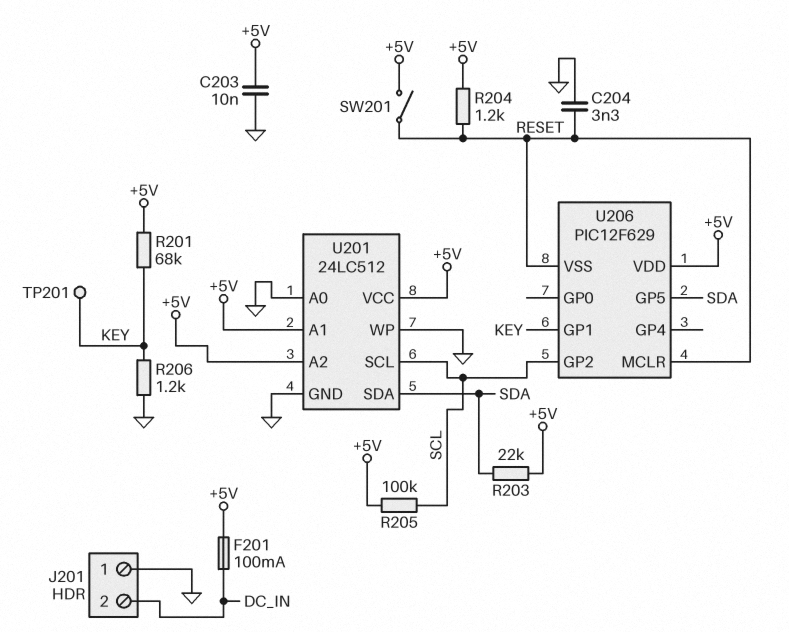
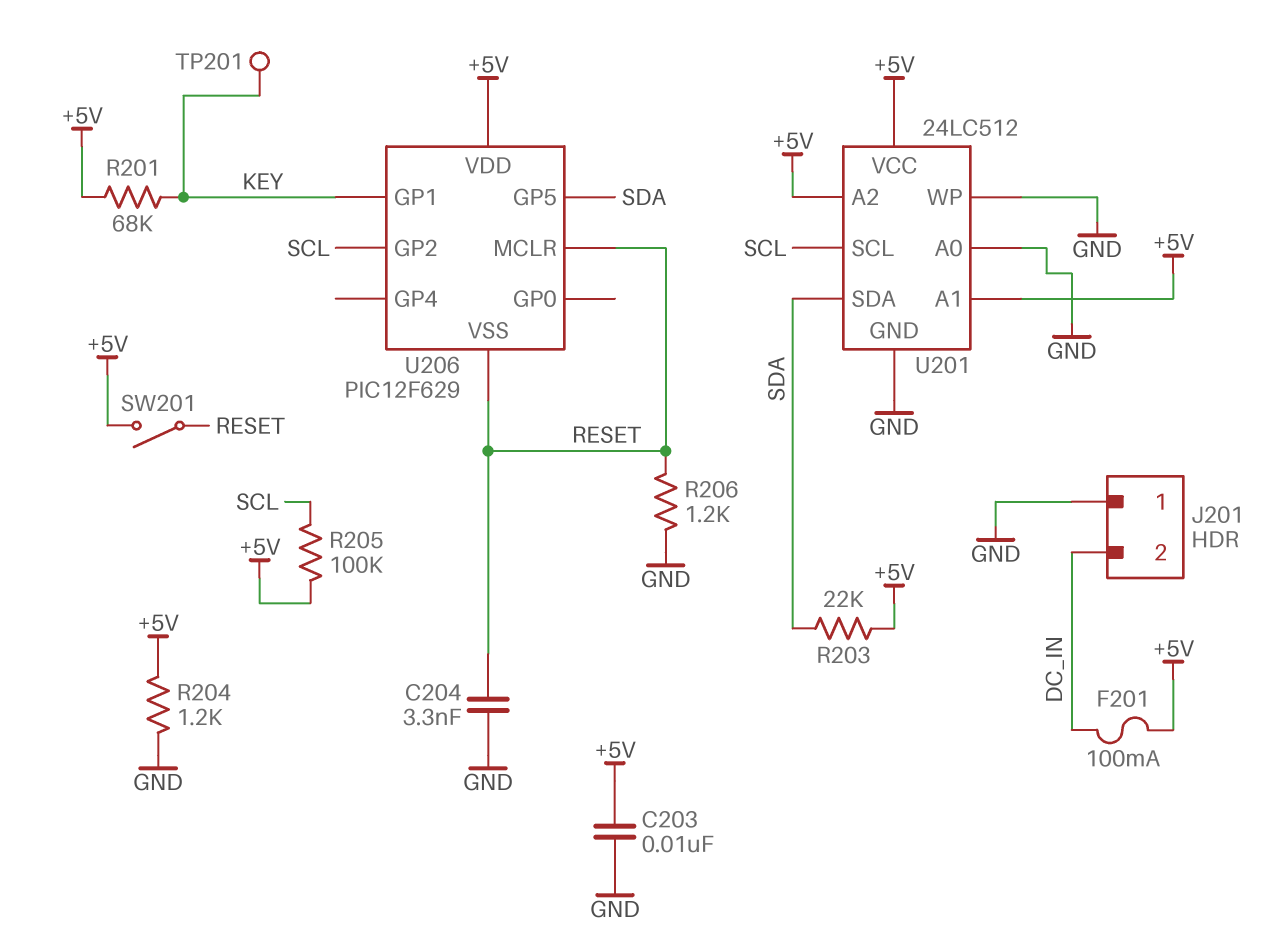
R204: 1.2k (+5V, RESET) -> 1.2k (+5V, GND)
R206: 1.2k (GND, KEY) -> 1.2k (GND, RESET)

